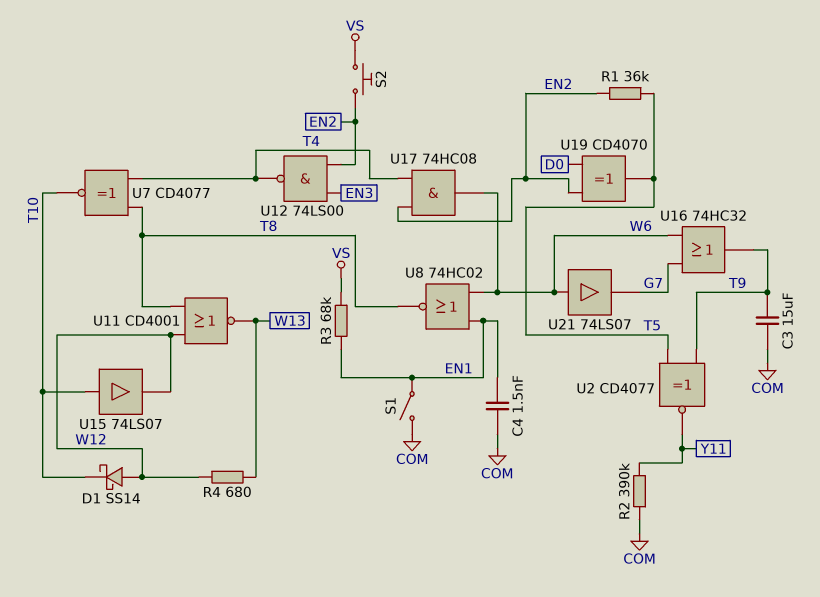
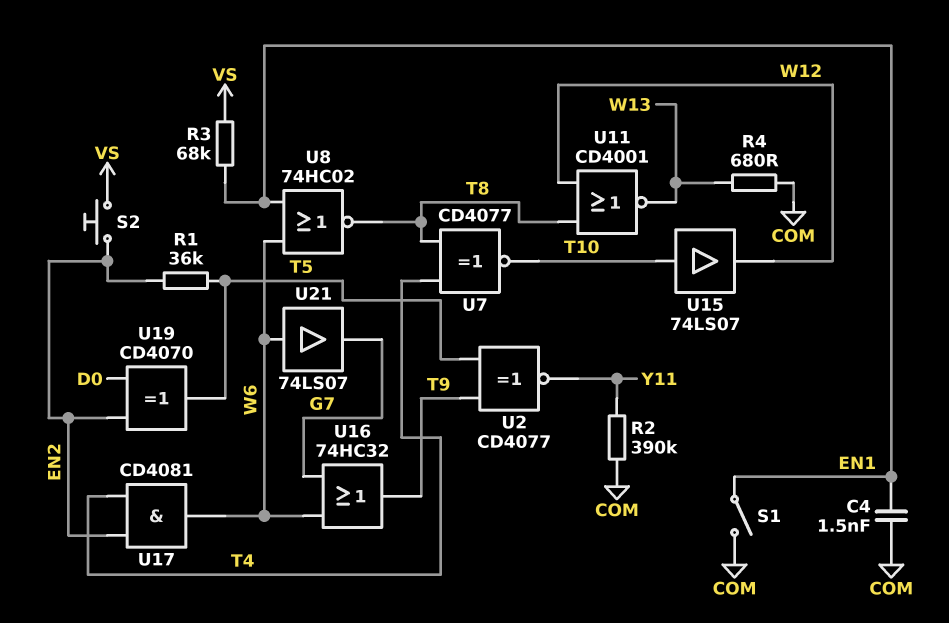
C3: 15uF (COM, T9) -> none
D1: schottky SS14 (A W12, K T10) -> none
R4: 680 (W12, W13) -> 680 (COM, W13)
U12: NAND 74LS00 (in EN2, in EN3, out T4) -> none
U17: AND 74HC08 (in EN2, in T4, out W6) -> AND CD4081 (in EN2, in T4, out W6)

